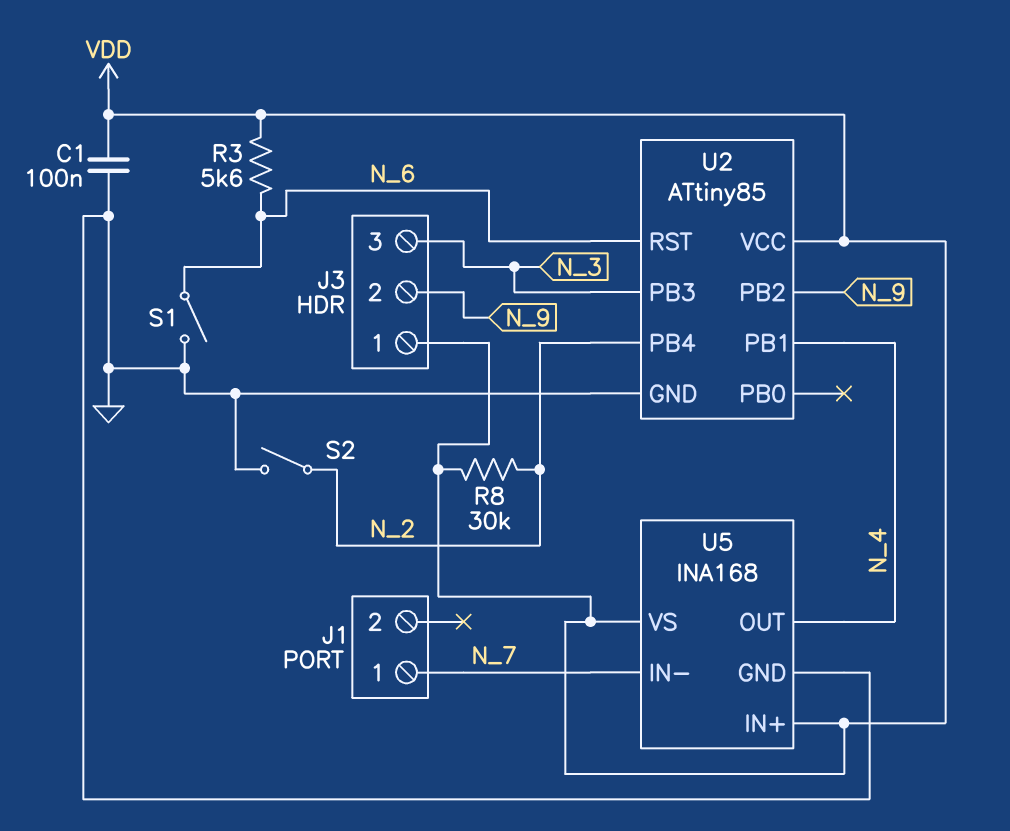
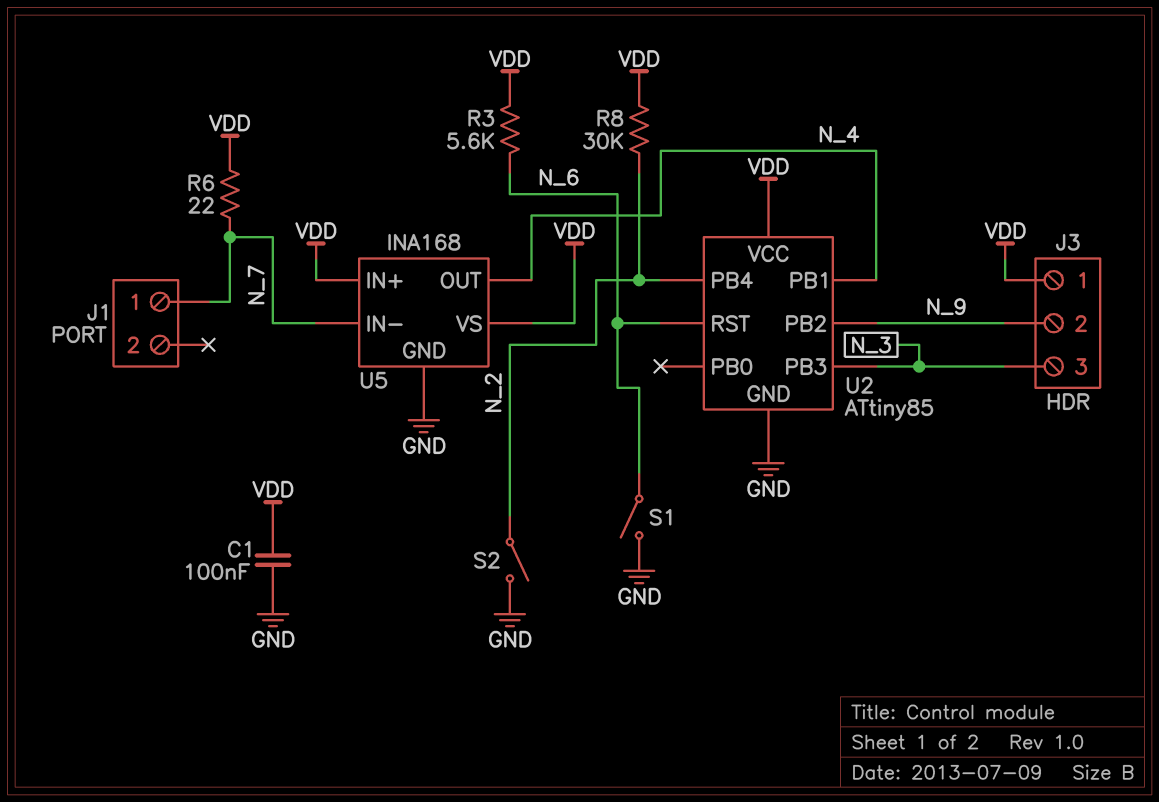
R6: none -> 22 (N_7, VDD)

